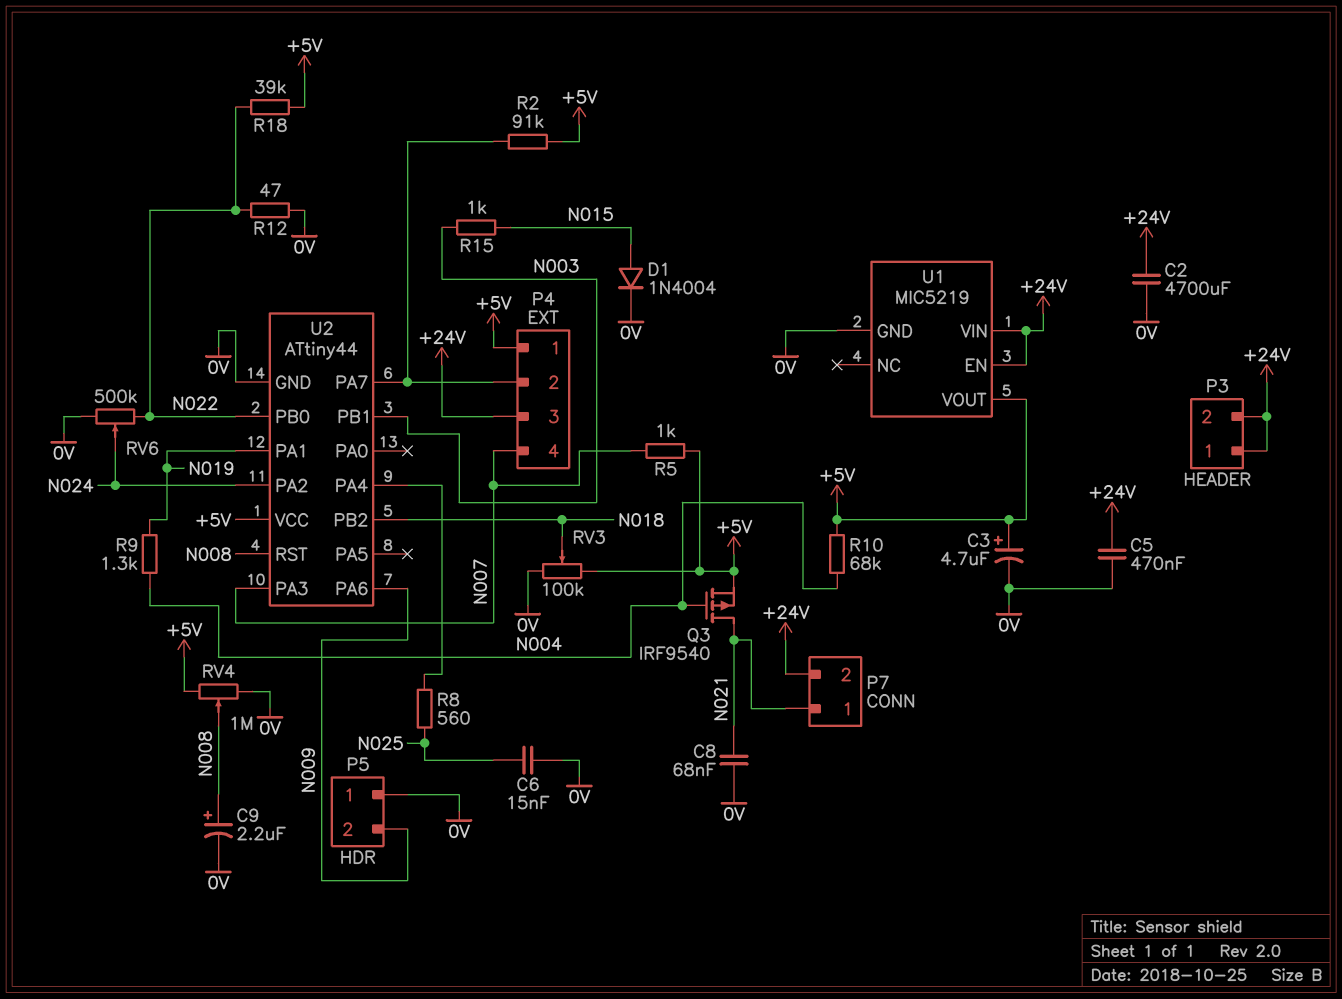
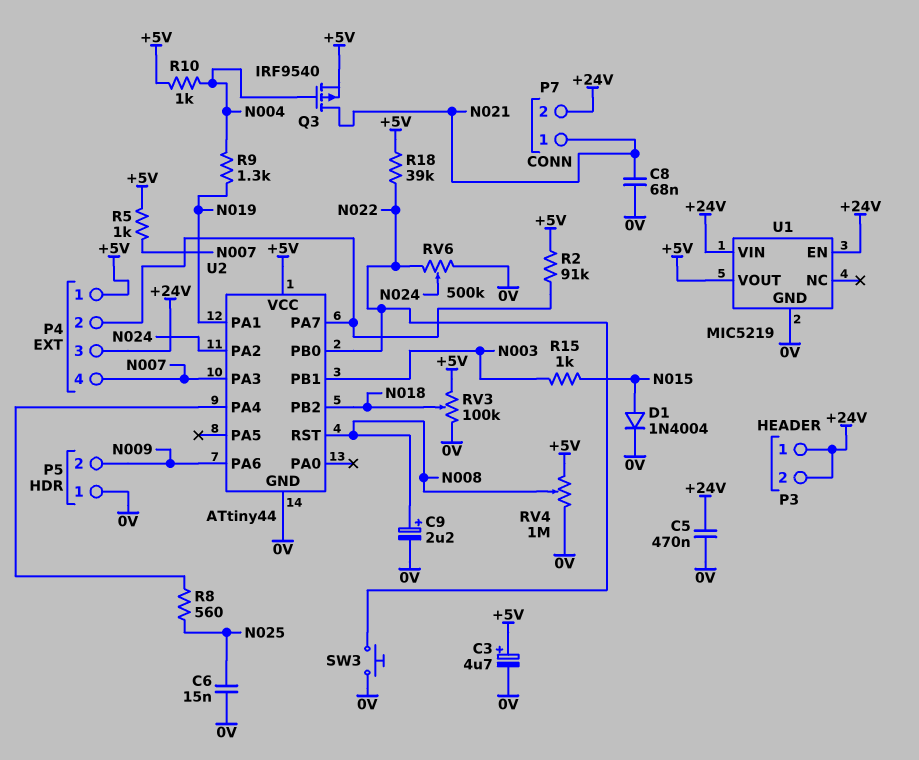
C2: 4700uF (+24V, 0V) -> none
R10: 68k (+5V, N004) -> 1k (+5V, N004)
R12: 47 (0V, N022) -> none
SW3: none -> button (0V, N022)

